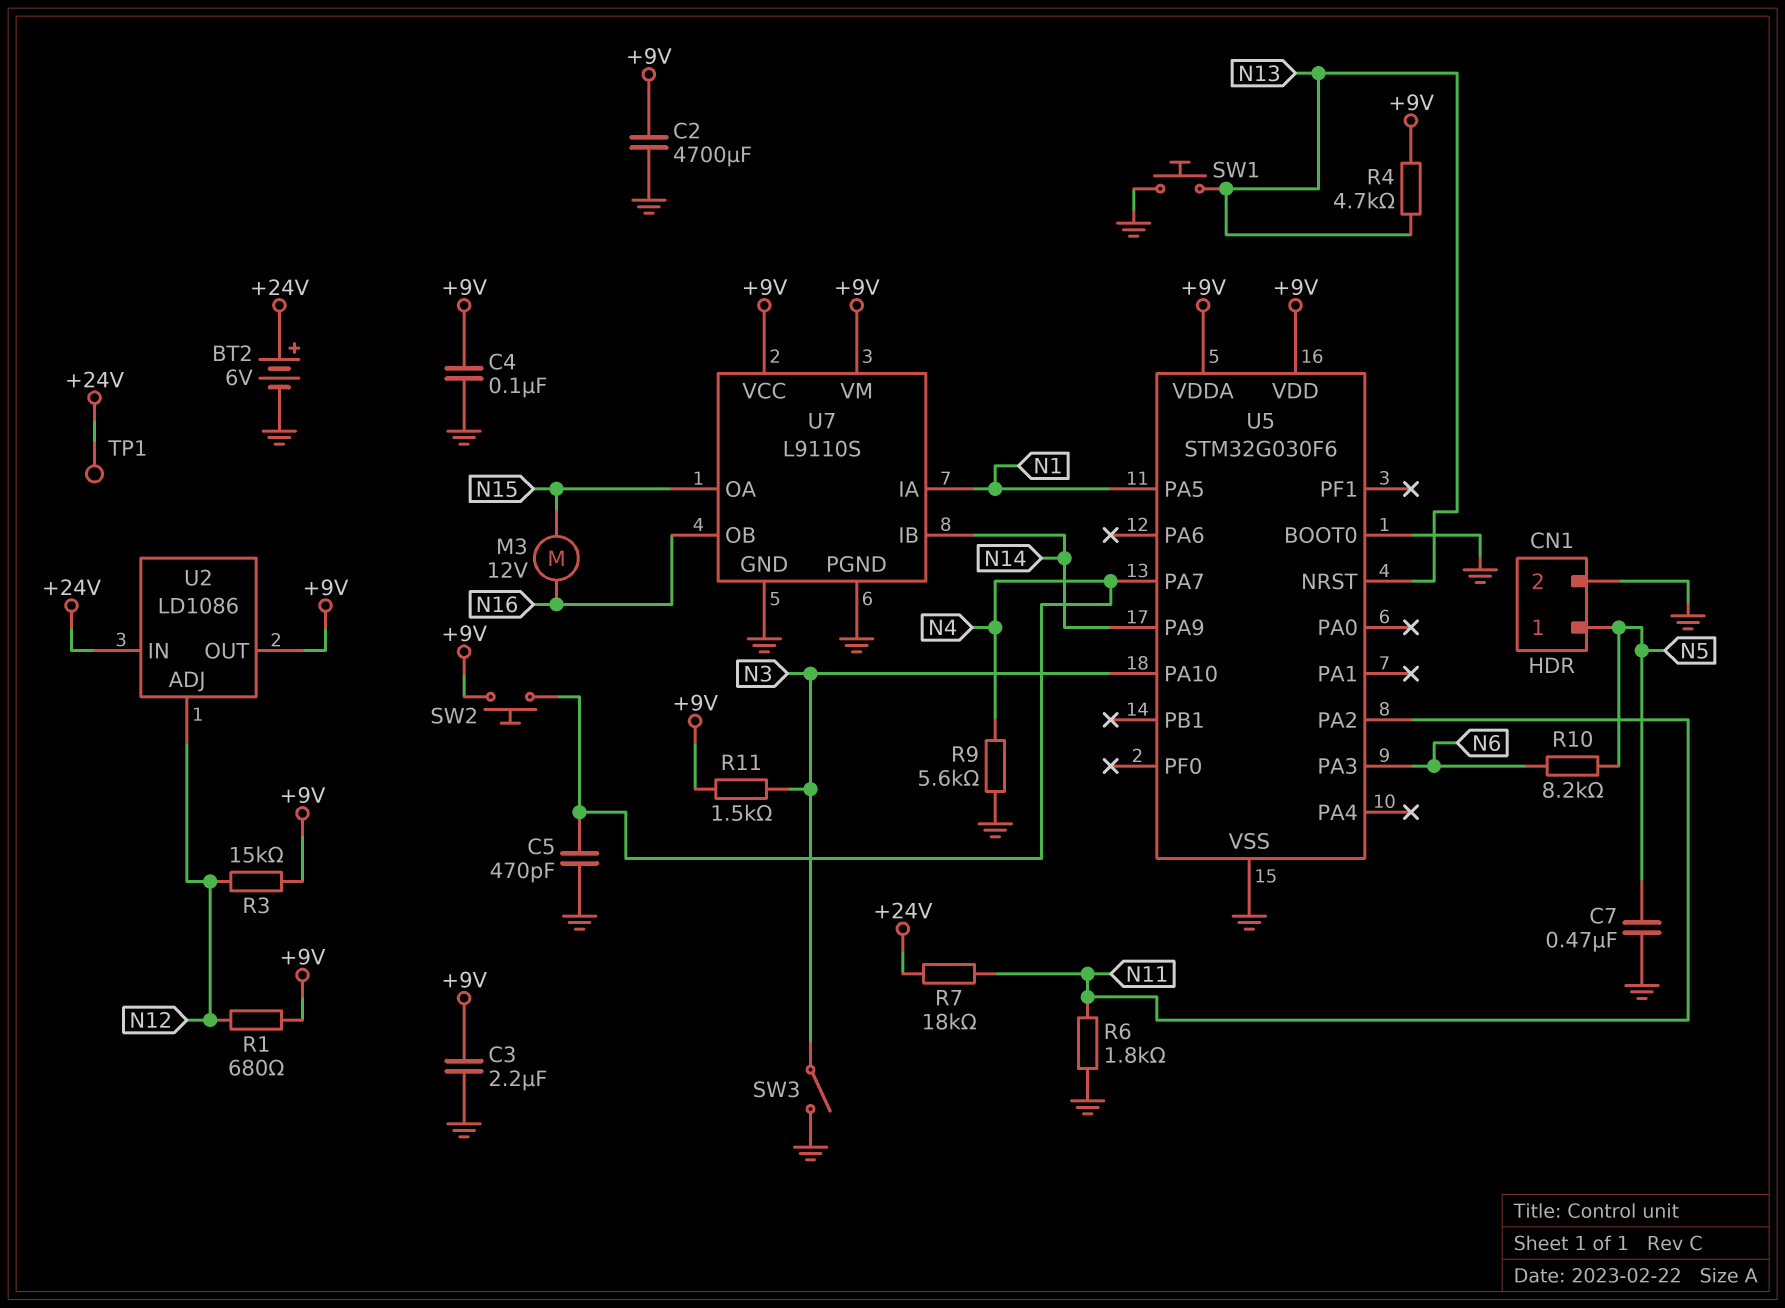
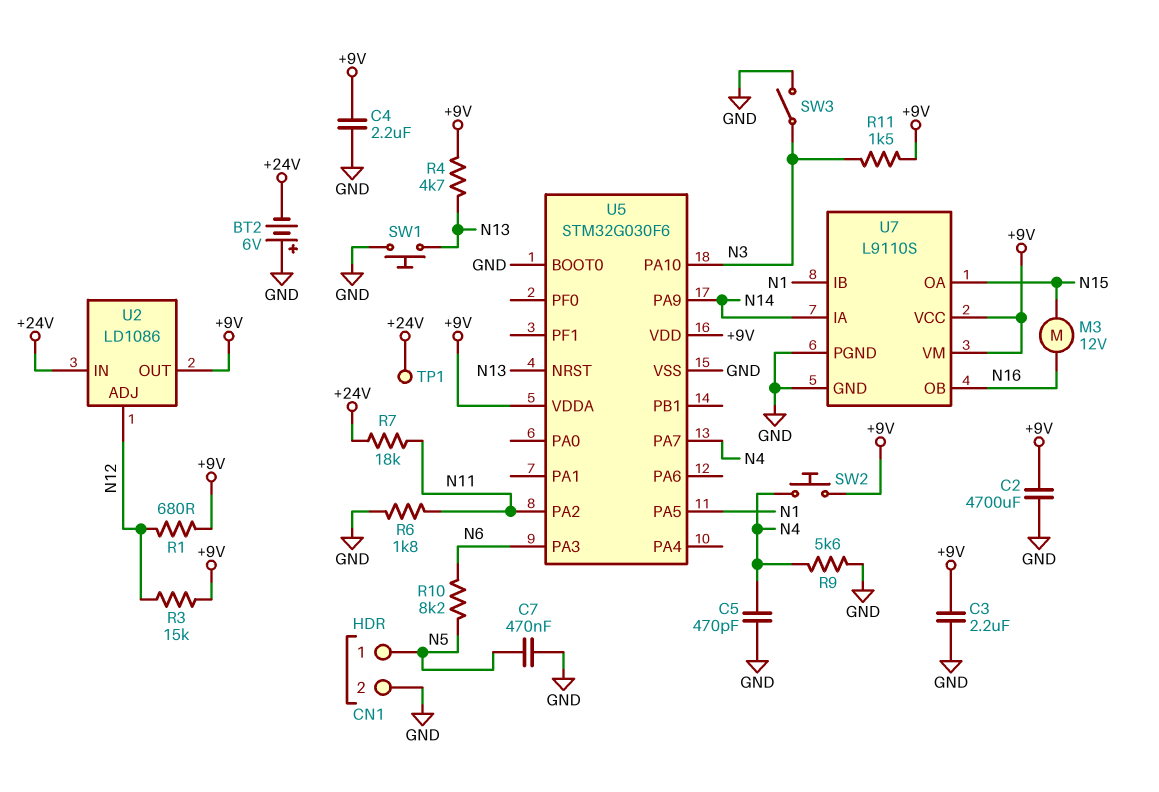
BT2: 6V (plus +24V, minus GND) -> 6V (plus GND, minus +24V)
C4: 100nF (+9V, GND) -> 2.2uF (+9V, GND)
U7 pin IA: N1 -> N14
U7 pin IB: N14 -> N1

